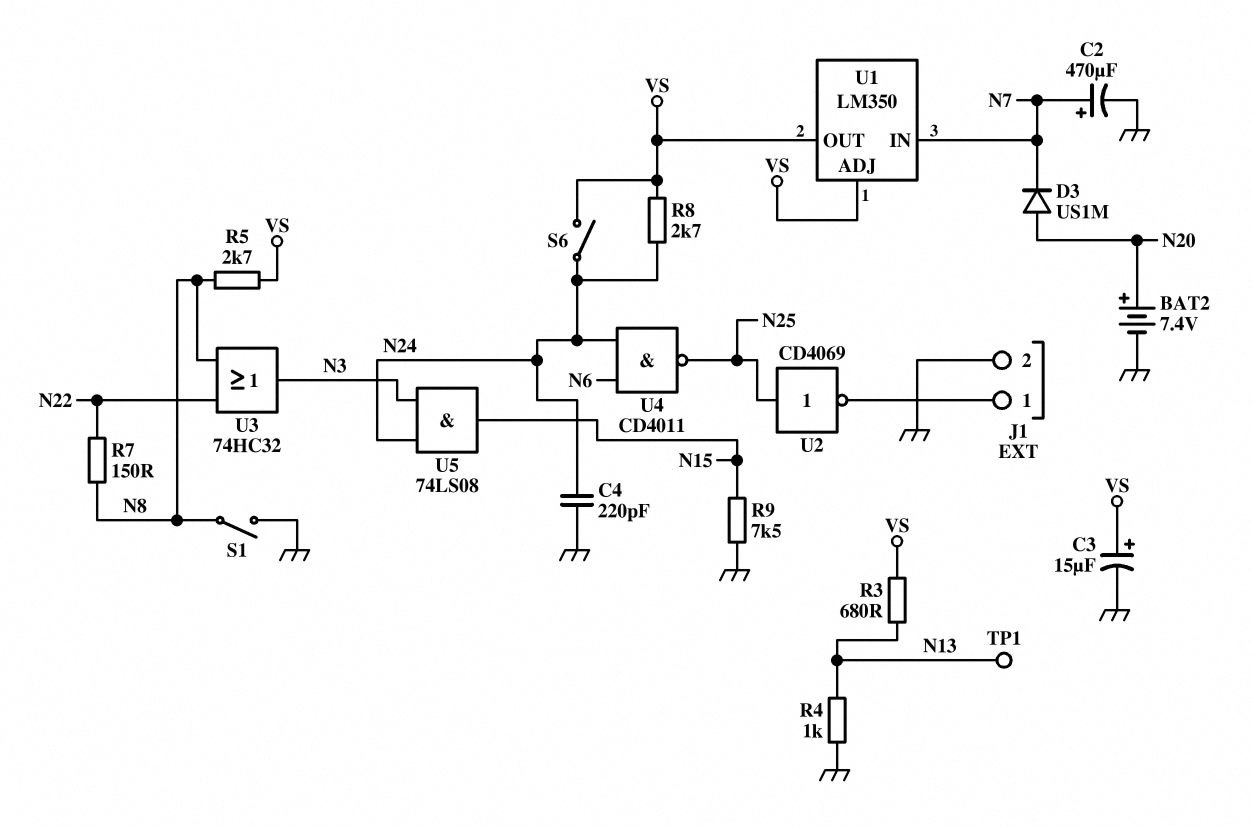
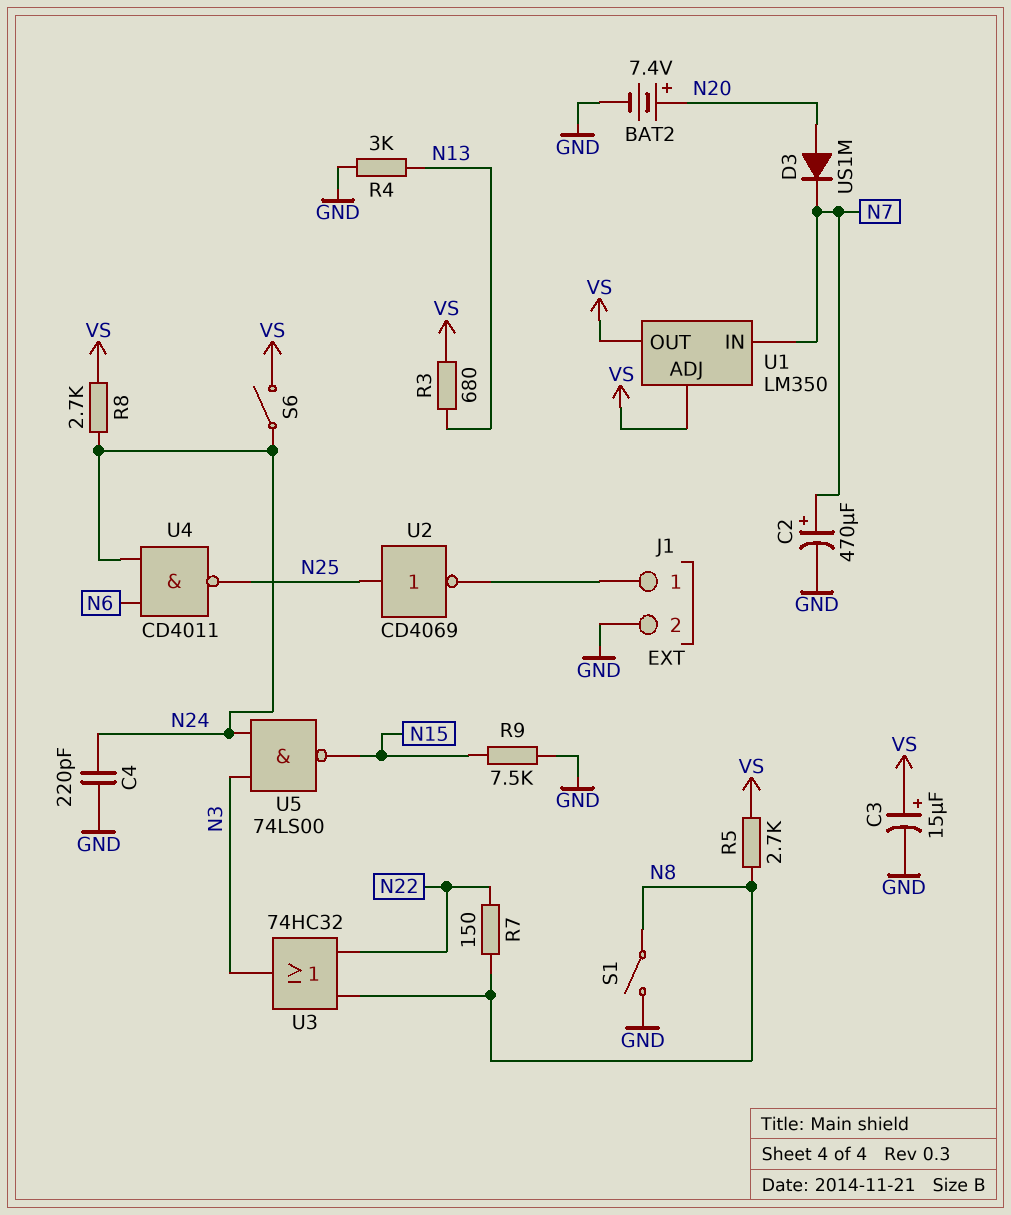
R4: 1k (GND, N13) -> 3k (GND, N13)
TP1: test point (N13) -> none
U5: AND 74LS08 (in N3, in N24, out N15) -> NAND 74LS00 (in N3, in N24, out N15)

